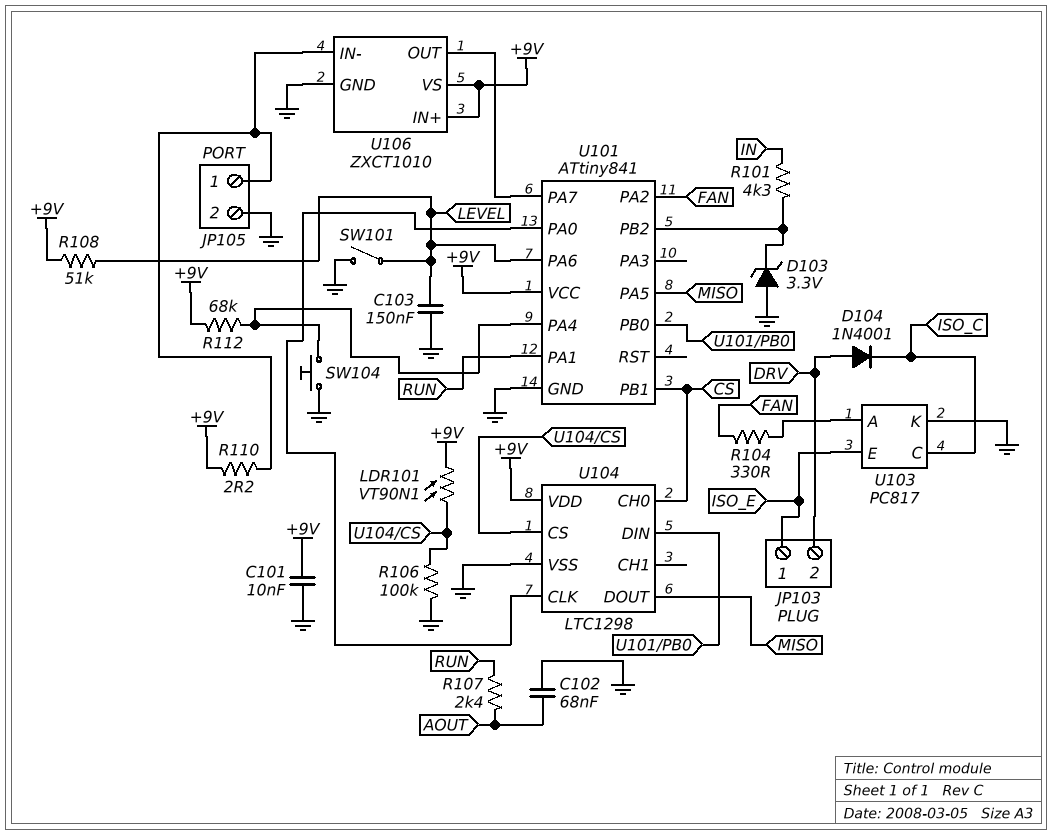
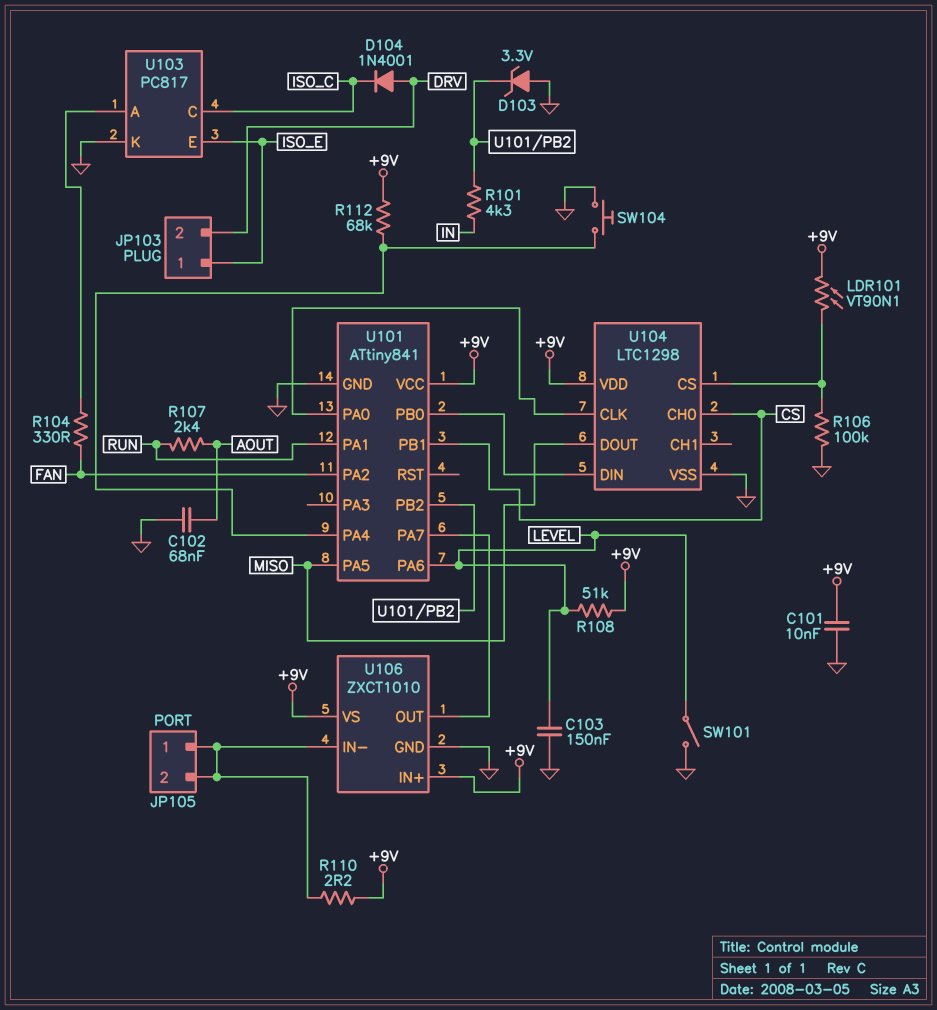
JP105 pin 2: GND -> JP105/1

